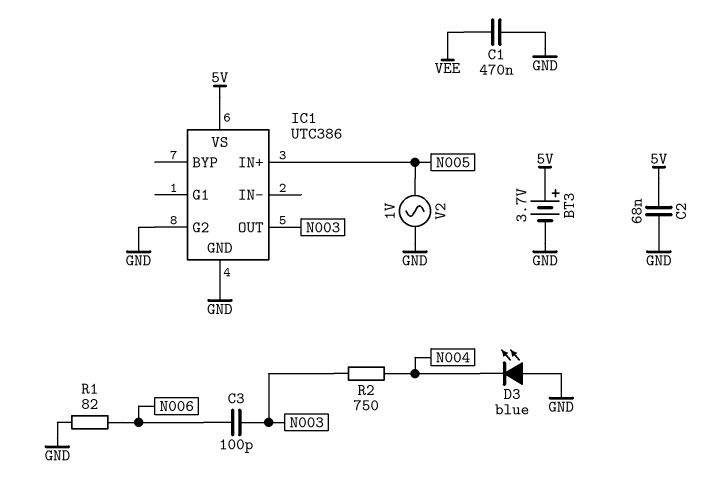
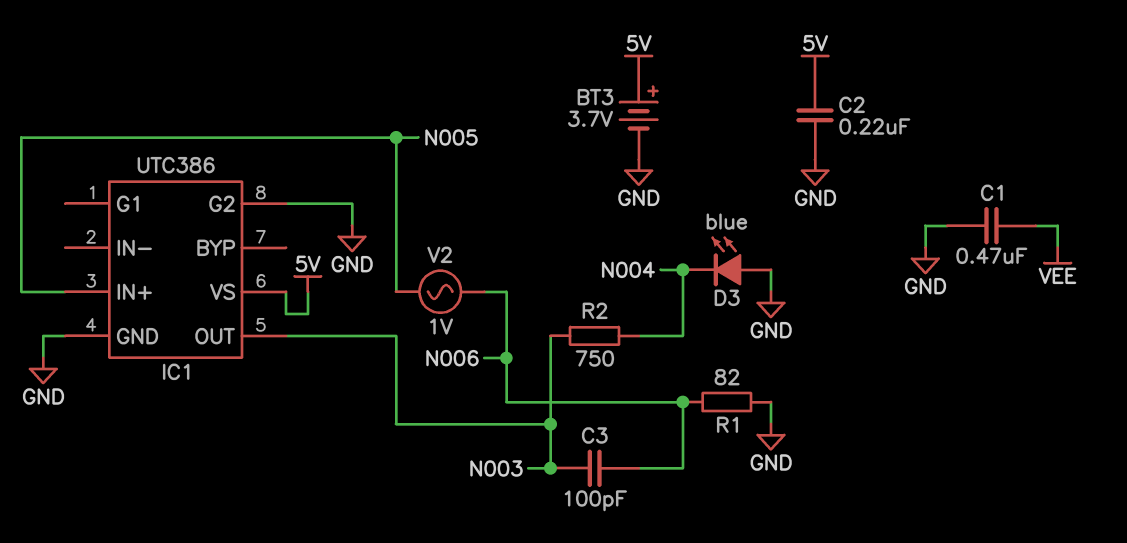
C2: 68nF (5V, GND) -> 220nF (5V, GND)
V2: AC 1V (GND, N005) -> AC 1V (N005, N006)

